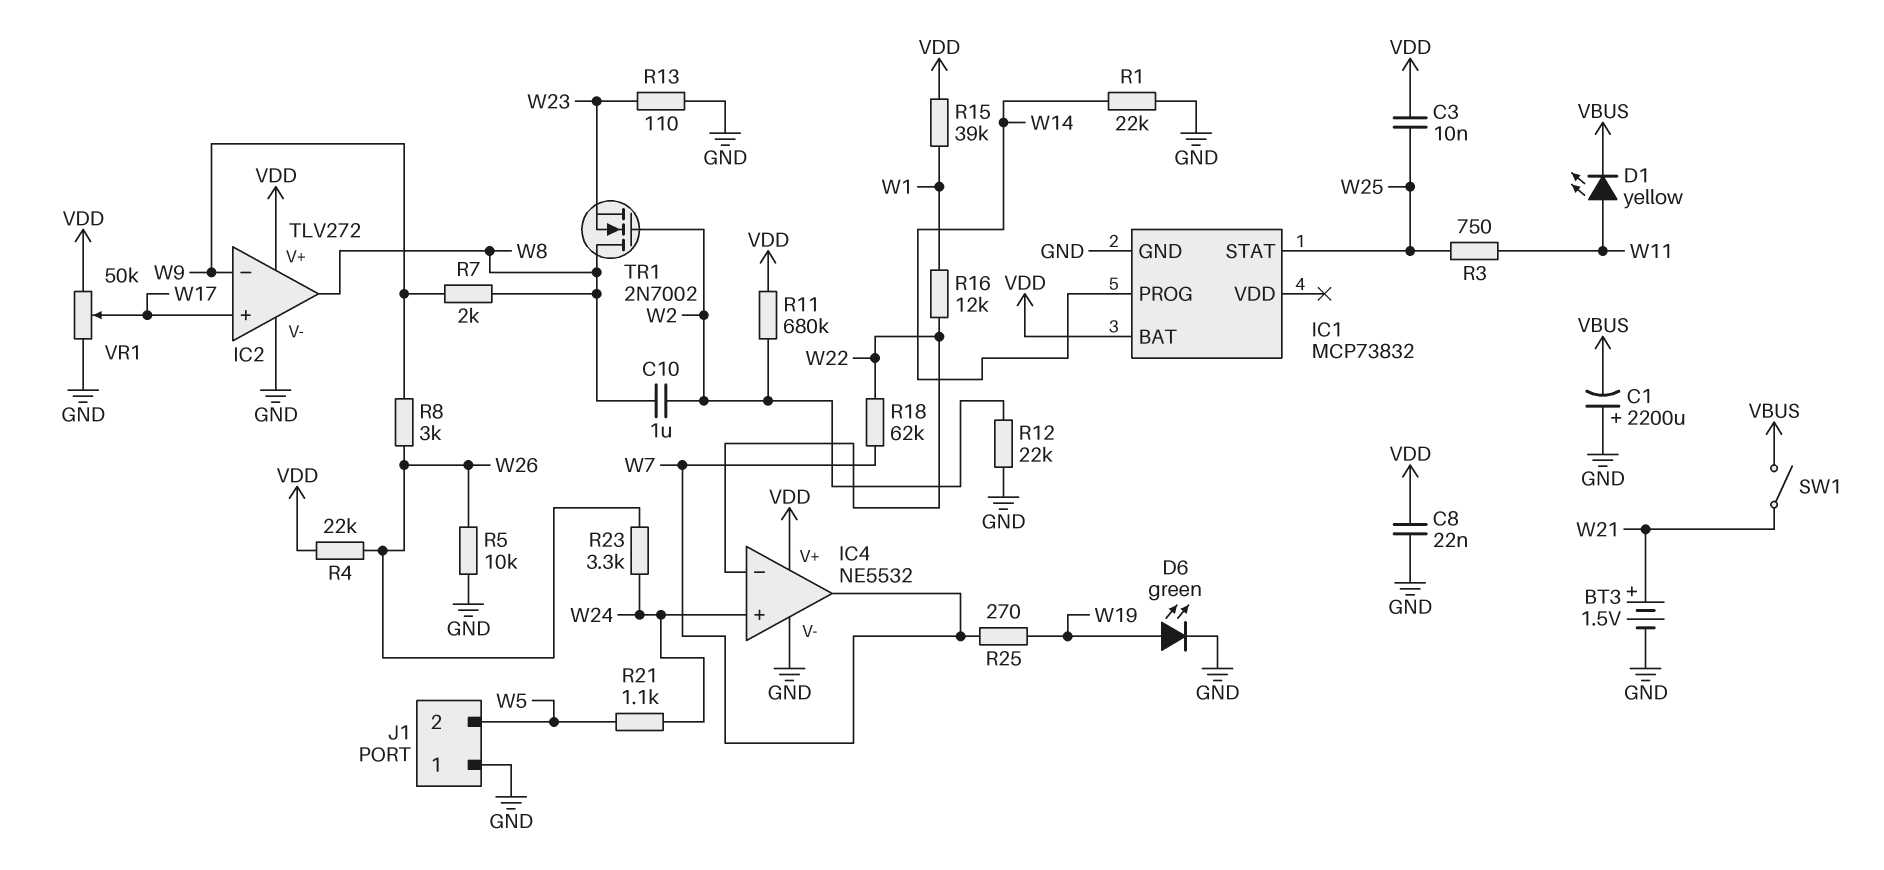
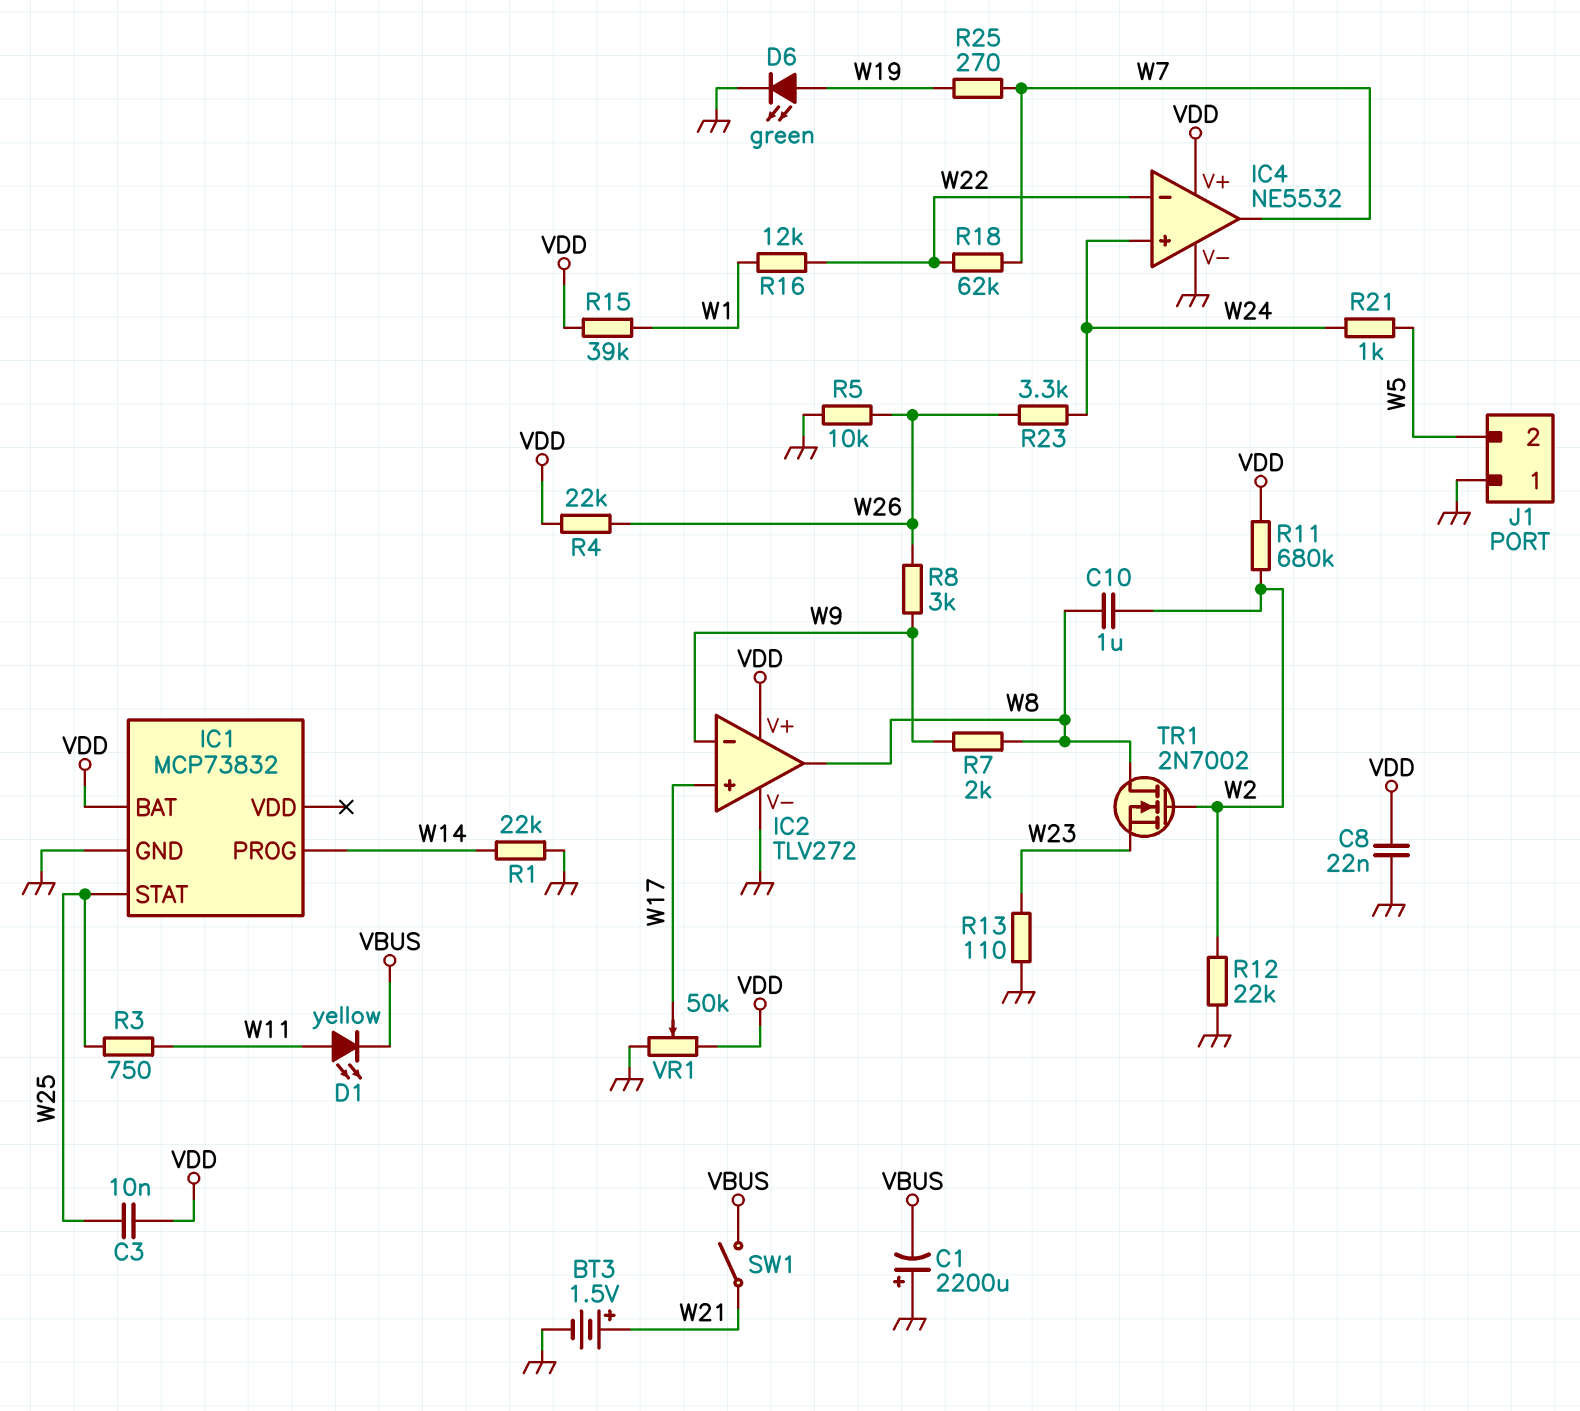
R21: 1.1k (W5, W24) -> 1k (W5, W24)

